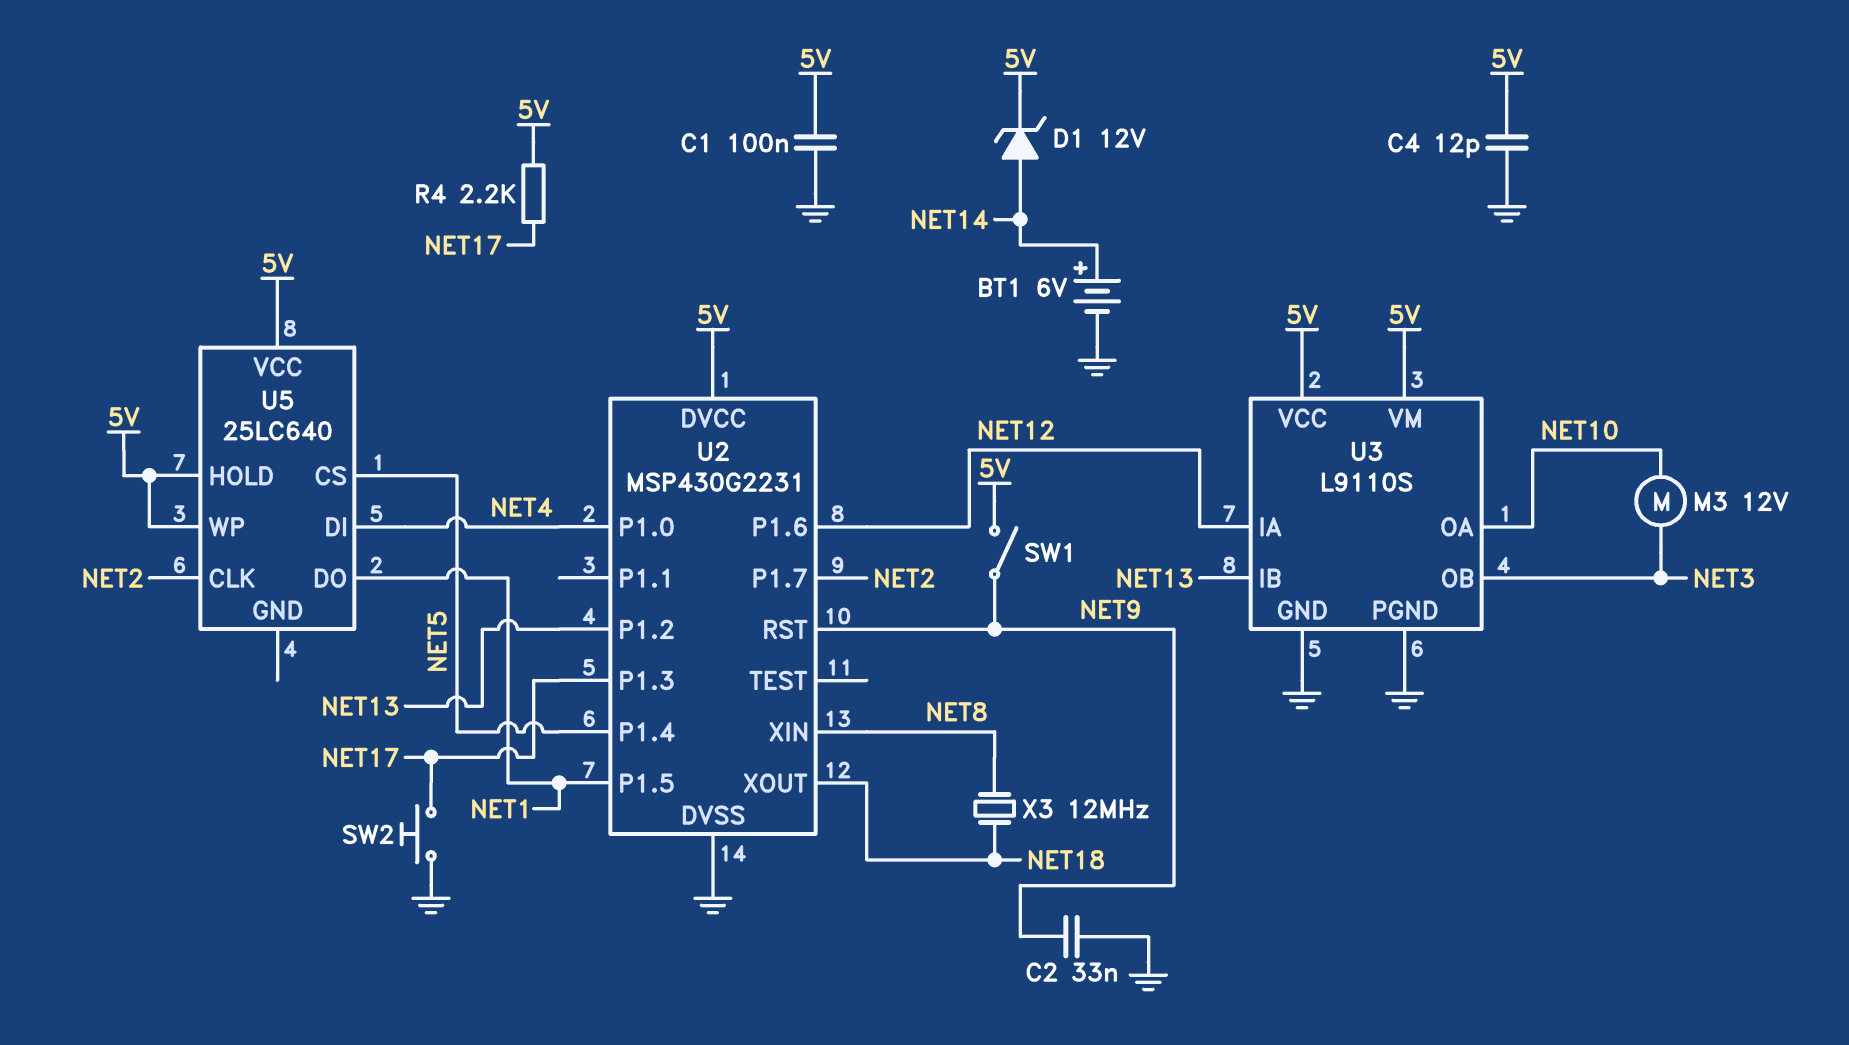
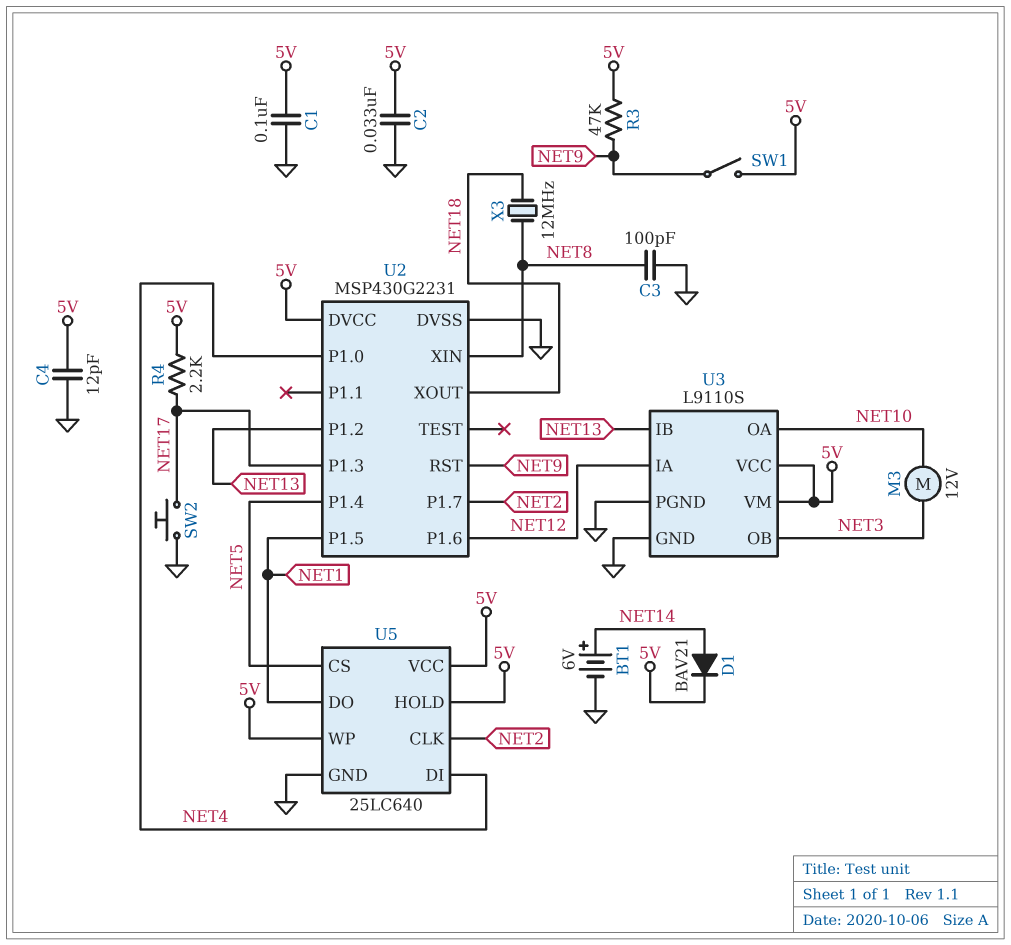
C2: 33nF (GND, NET9) -> 33nF (5V, GND)
C3: none -> 100pF (GND, NET8)
D1: zener 12V (A NET14, K 5V) -> diode BAV21 (A NET14, K 5V)
R3: none -> 47k (5V, NET9)
U5 pin GND: none -> GND

